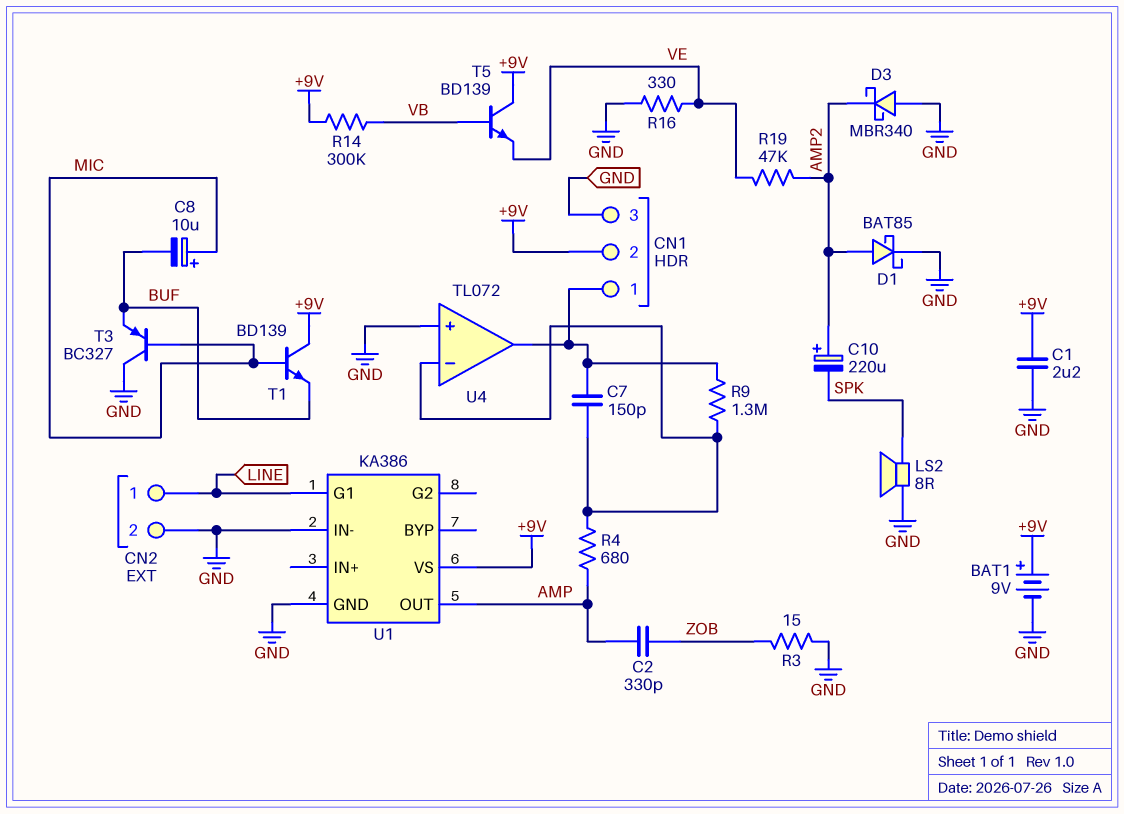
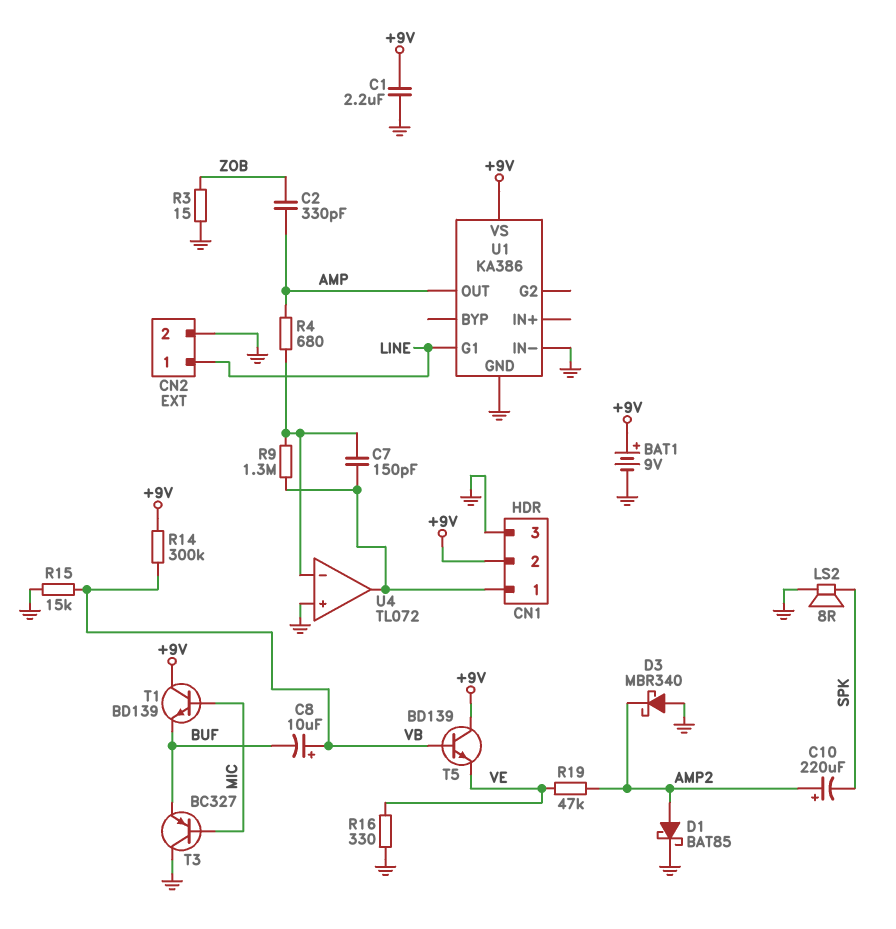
C8: 10uF (plus MIC, minus BUF) -> 10uF (plus VB, minus BUF)
R15: none -> 15k (GND, VB)

